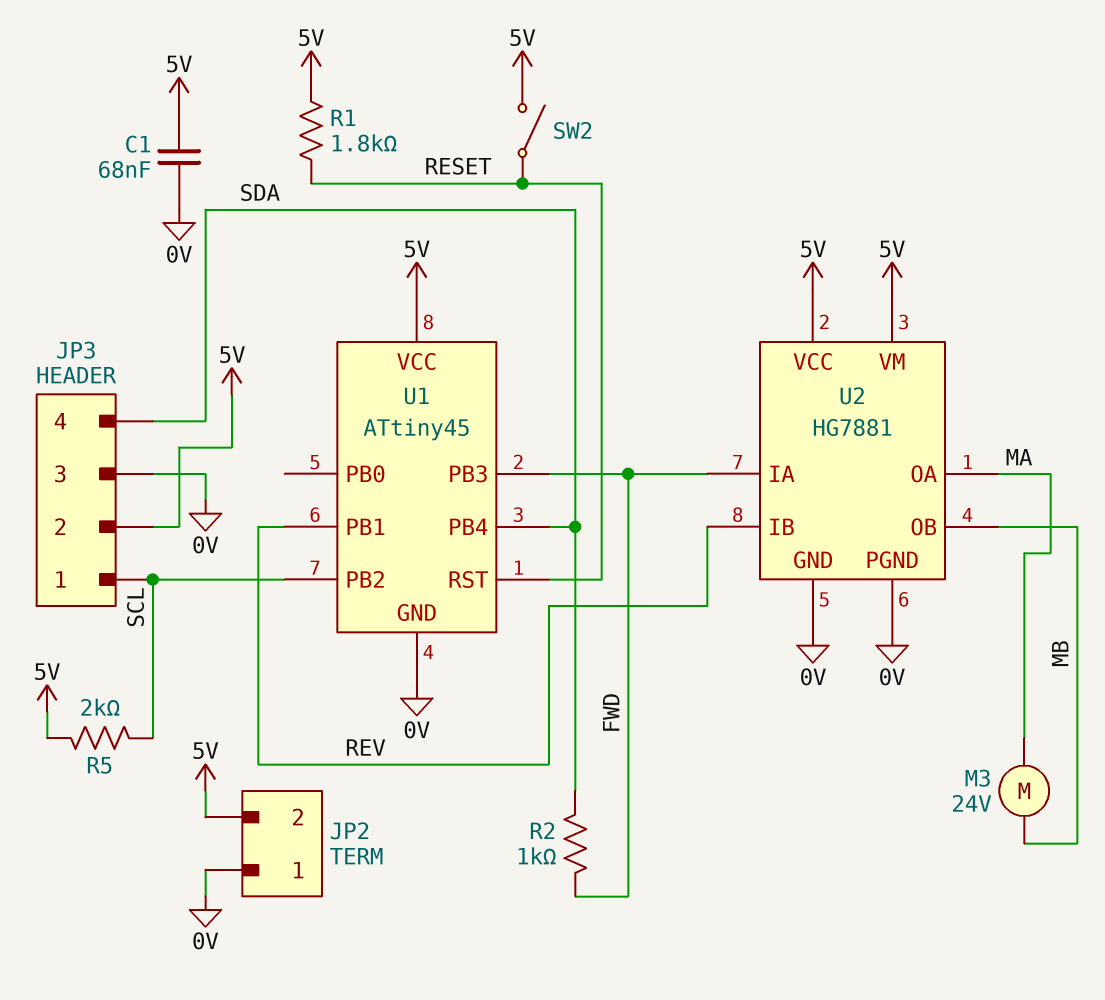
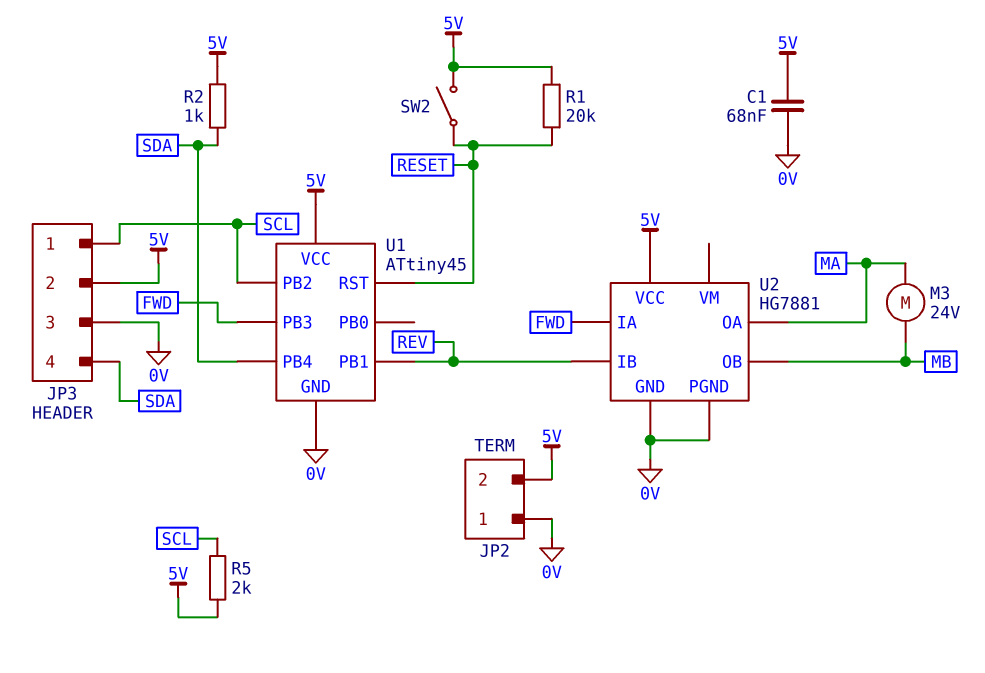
R1: 1.8k (5V, RESET) -> 20k (5V, RESET)
R2: 1k (FWD, SDA) -> 1k (5V, SDA)
U2 pin VM: 5V -> none

